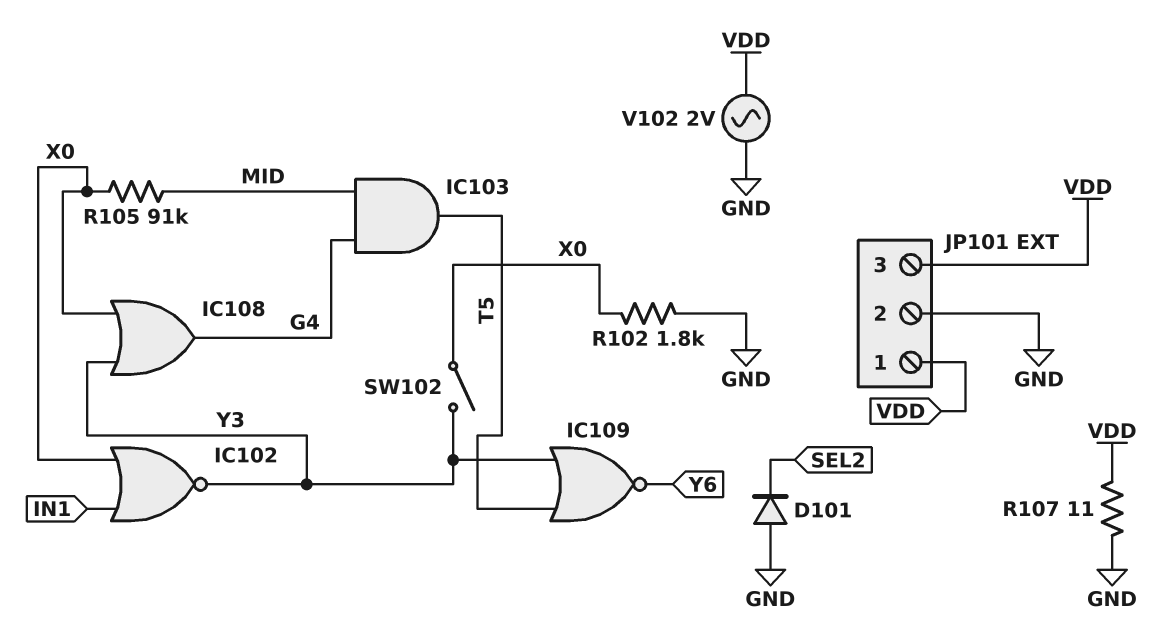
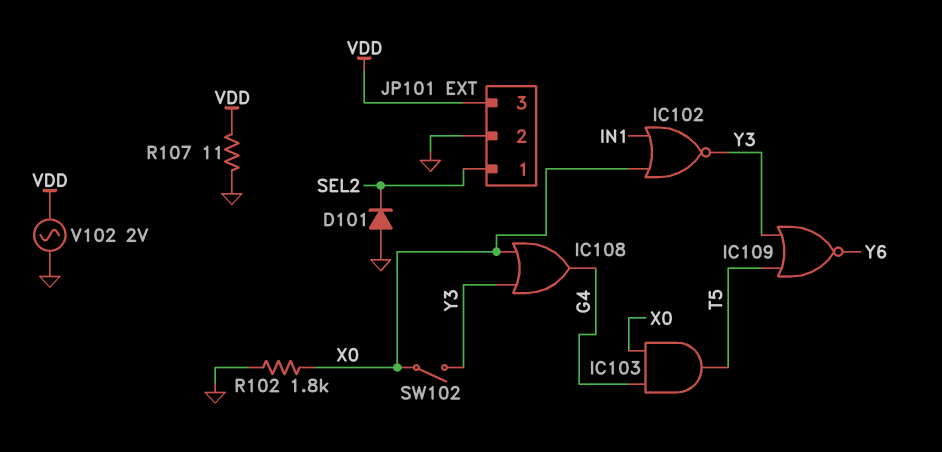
IC103: AND (in G4, in MID, out T5) -> AND (in G4, in X0, out T5)
JP101 pin 1: VDD -> SEL2
R105: 91k (MID, X0) -> none

